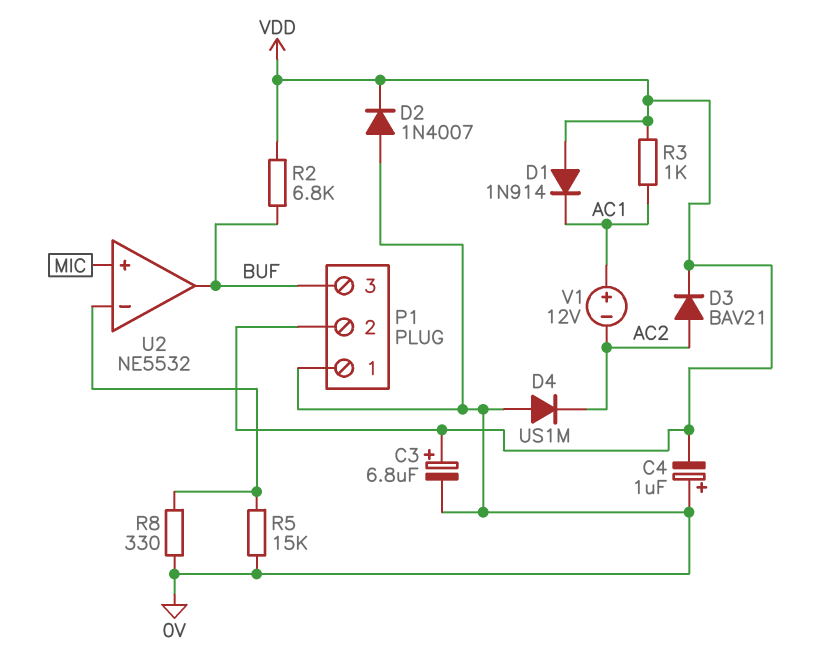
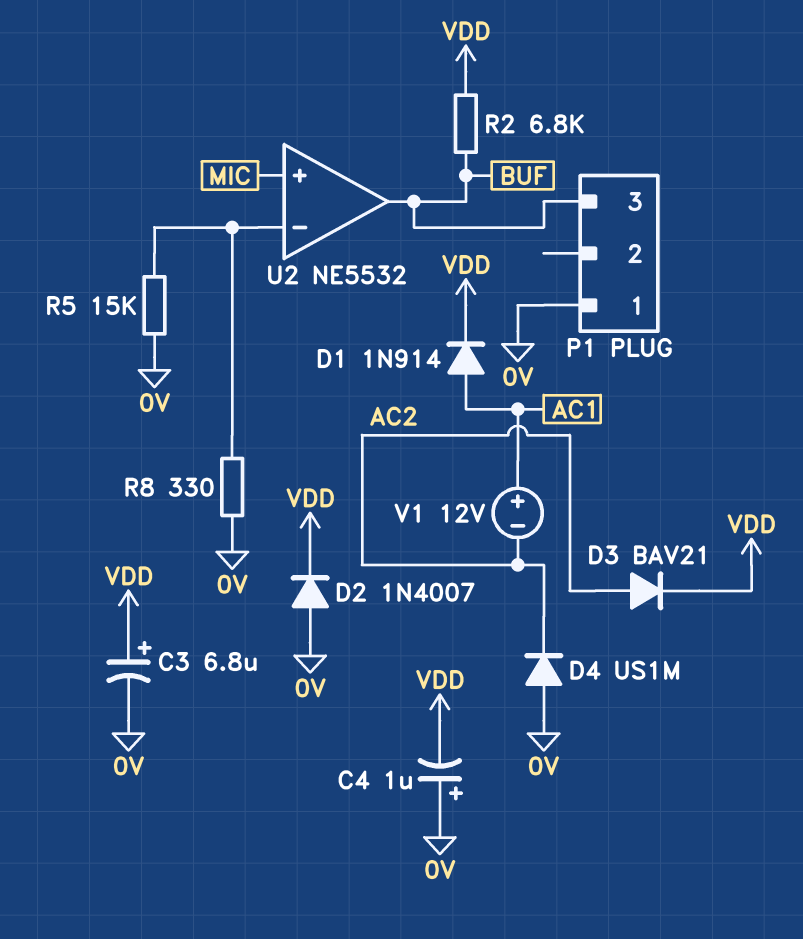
D1: diode 1N914 (A VDD, K AC1) -> diode 1N914 (A AC1, K VDD)
P1 pin 2: VDD -> none
R3: 1k (AC1, VDD) -> none

